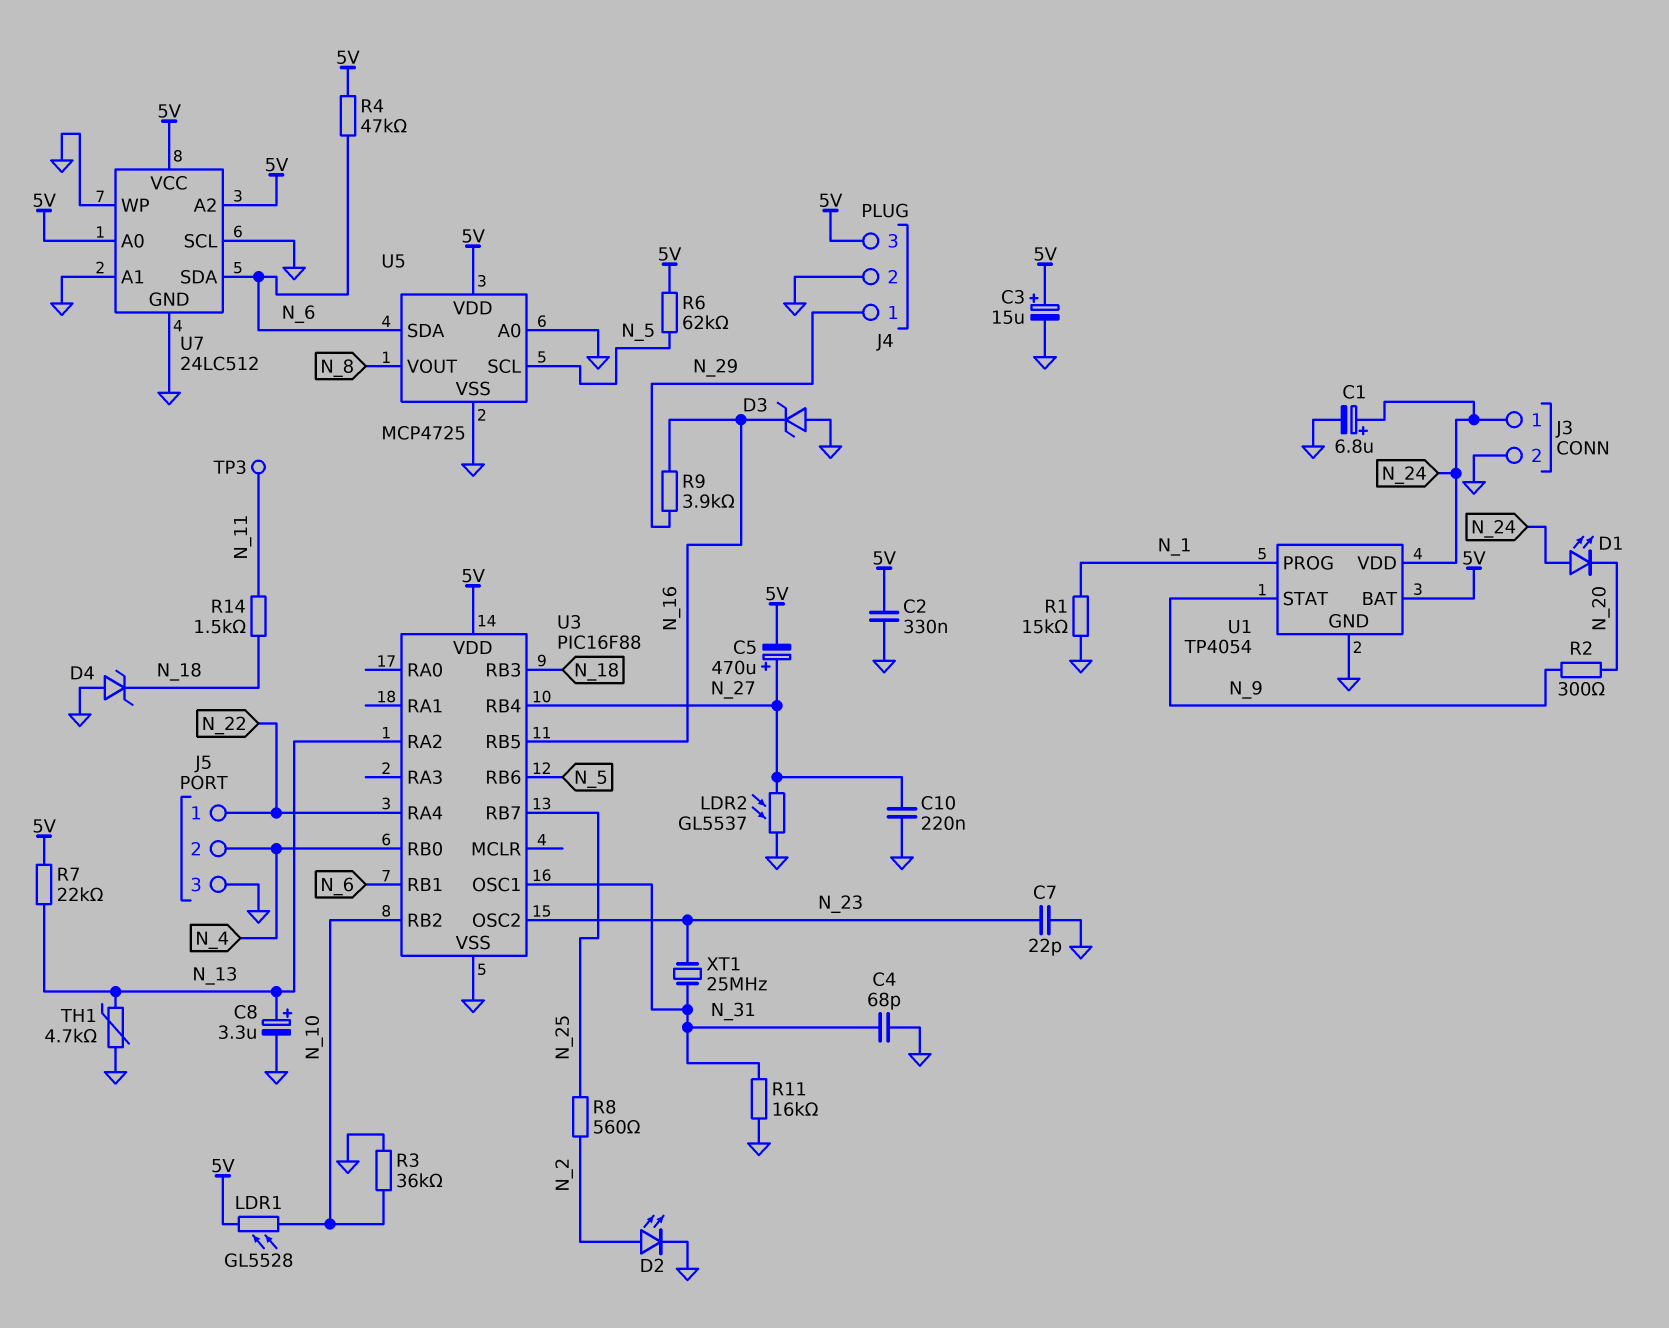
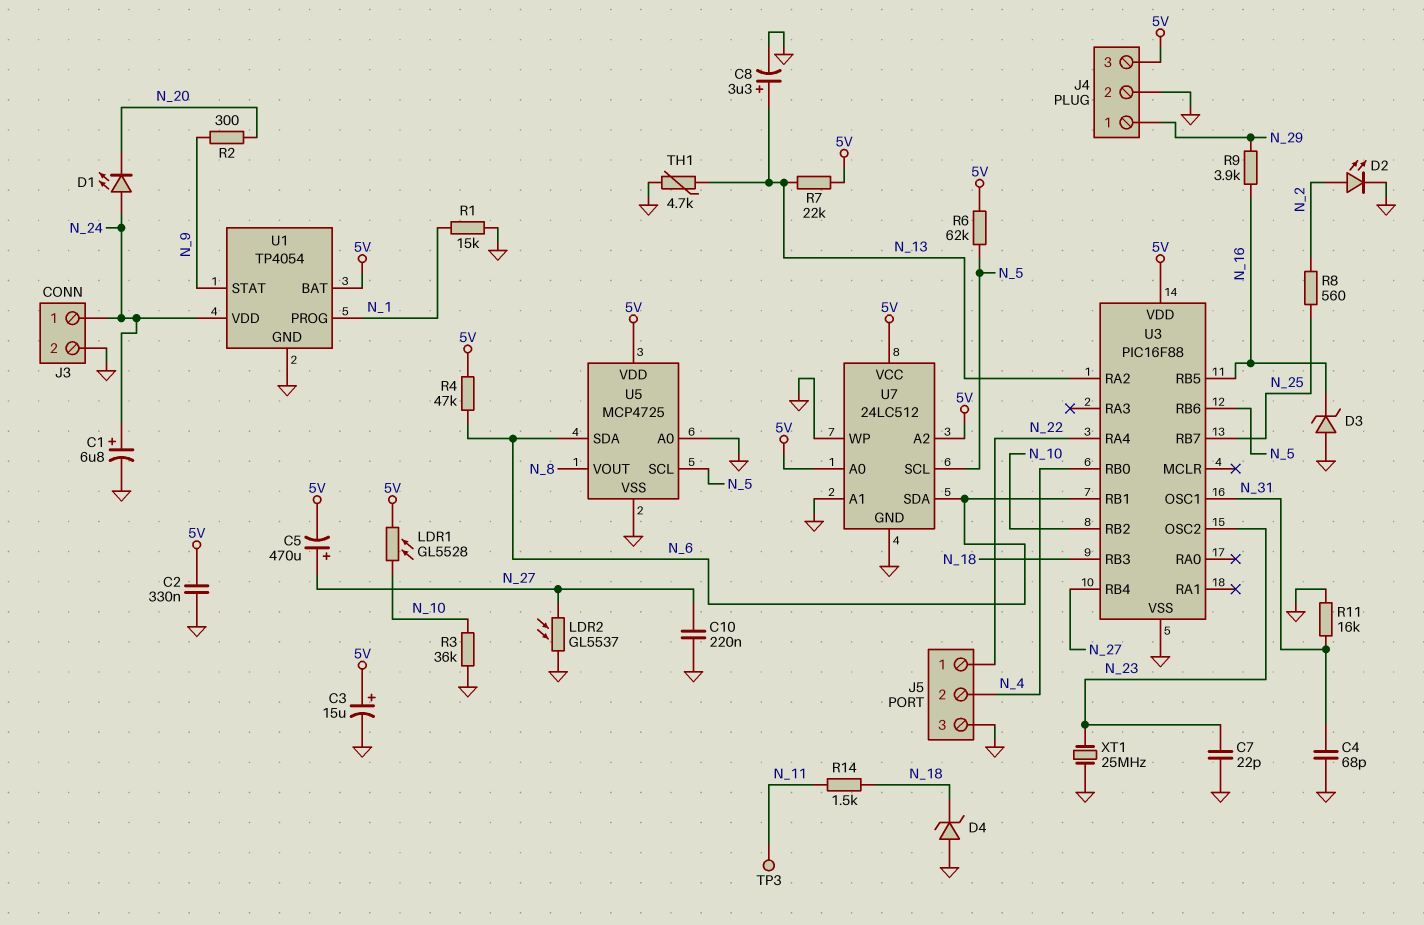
U7 pin SCL: GND -> N_5
XT1: 25MHz (N_23, N_31) -> 25MHz (GND, N_23)

